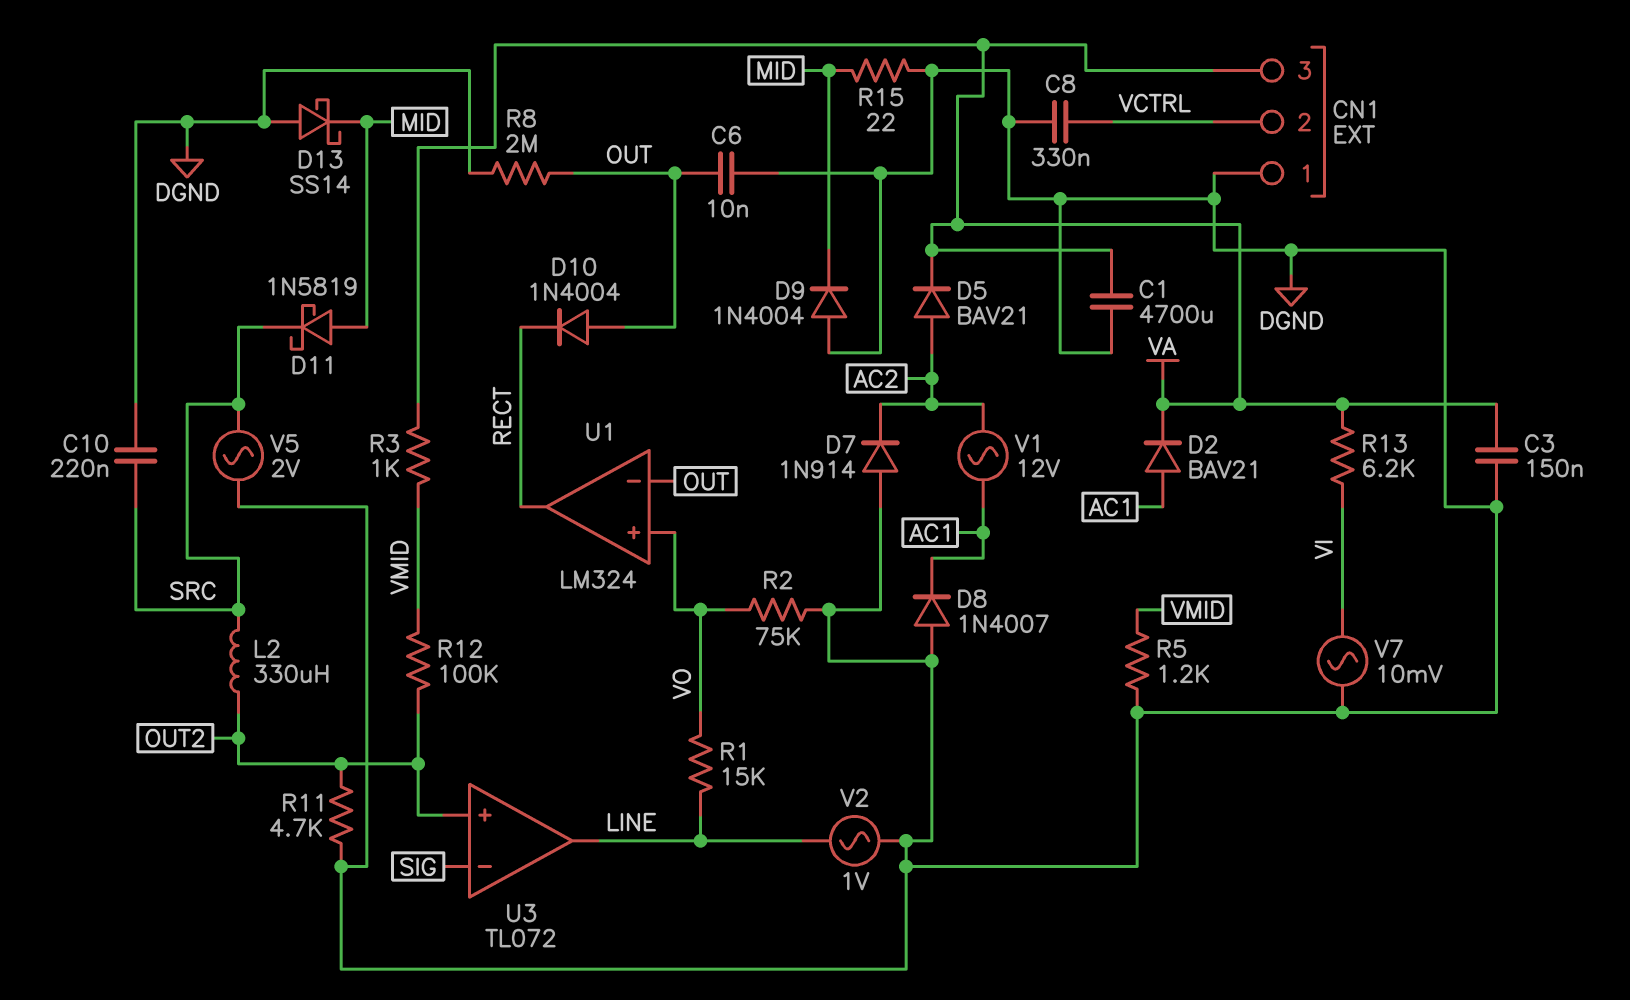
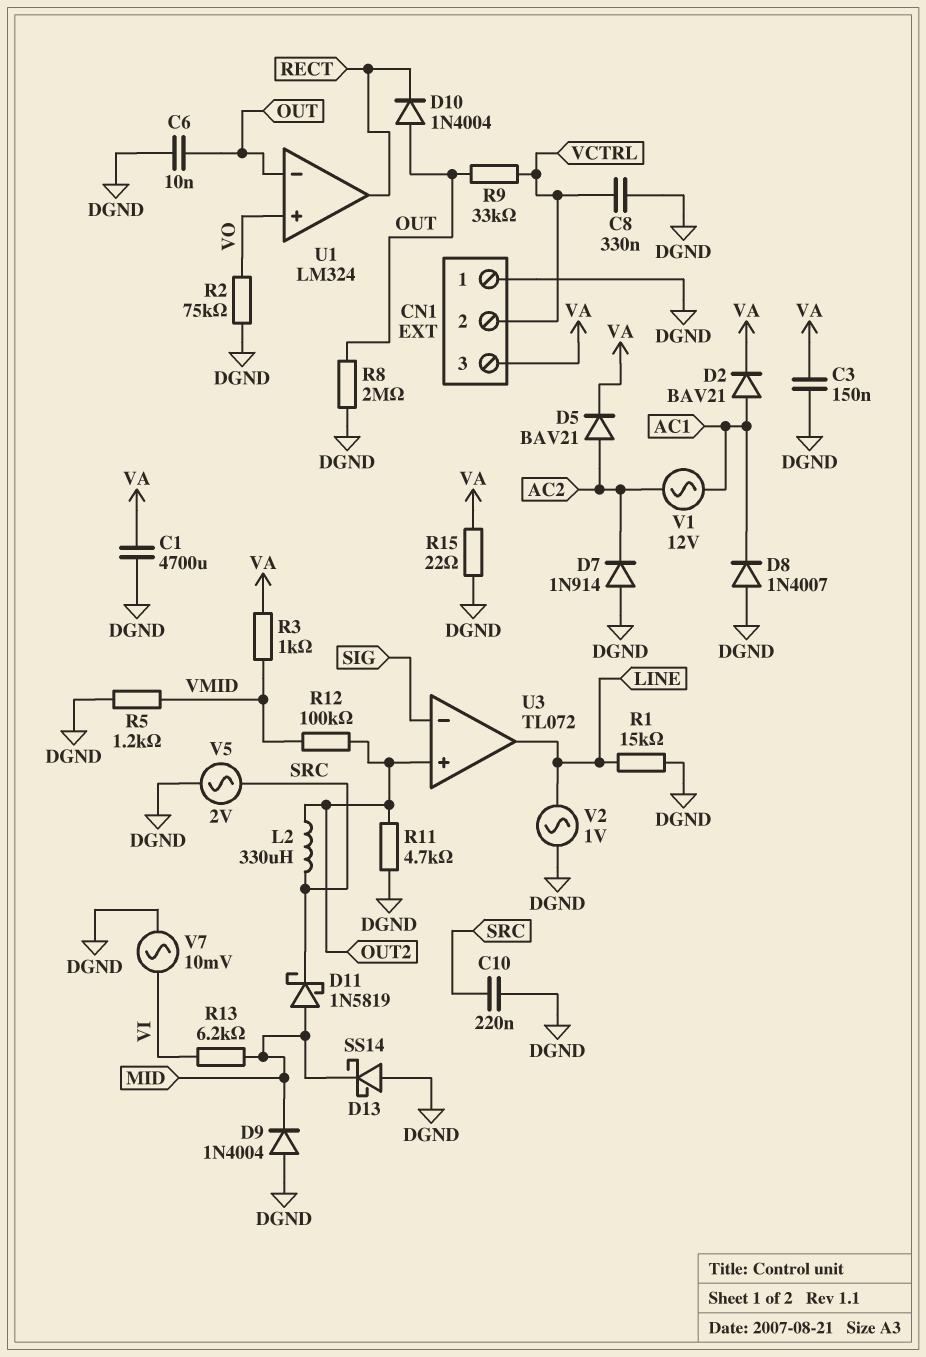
R1: 15k (LINE, VO) -> 15k (DGND, LINE)
R9: none -> 33k (OUT, VCTRL)
R13: 6.2k (VA, VI) -> 6.2k (MID, VI)
R15: 22 (DGND, MID) -> 22 (DGND, VA)

